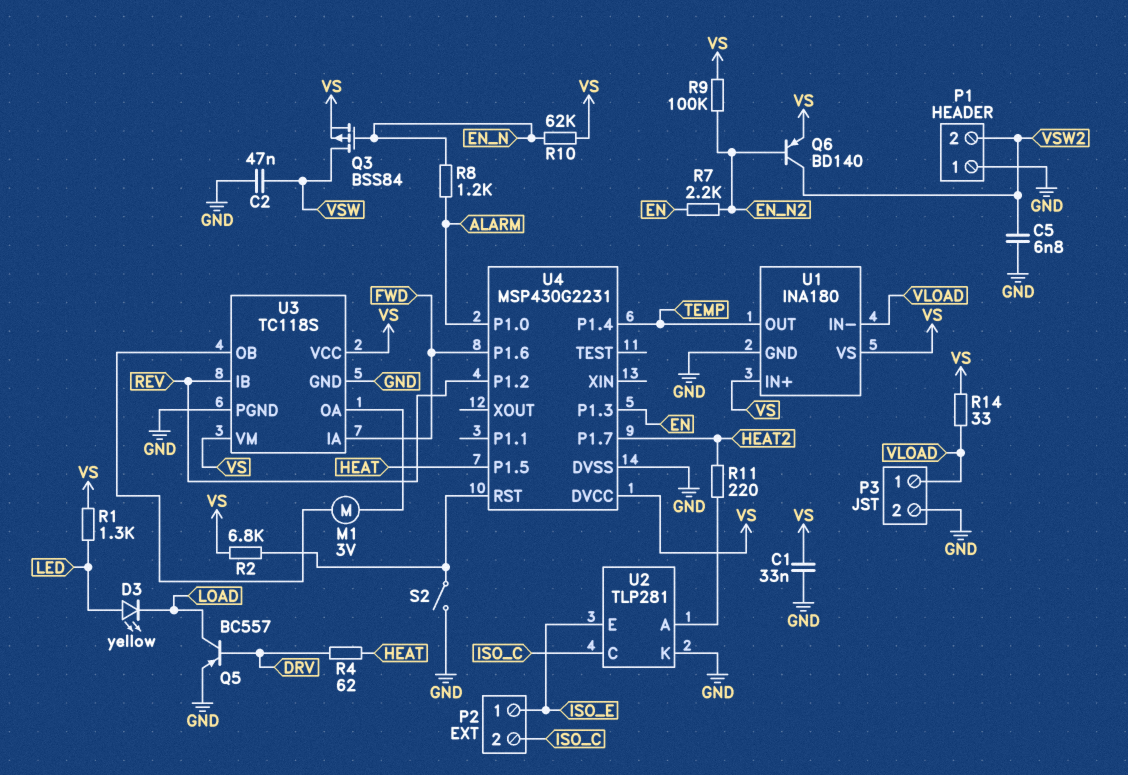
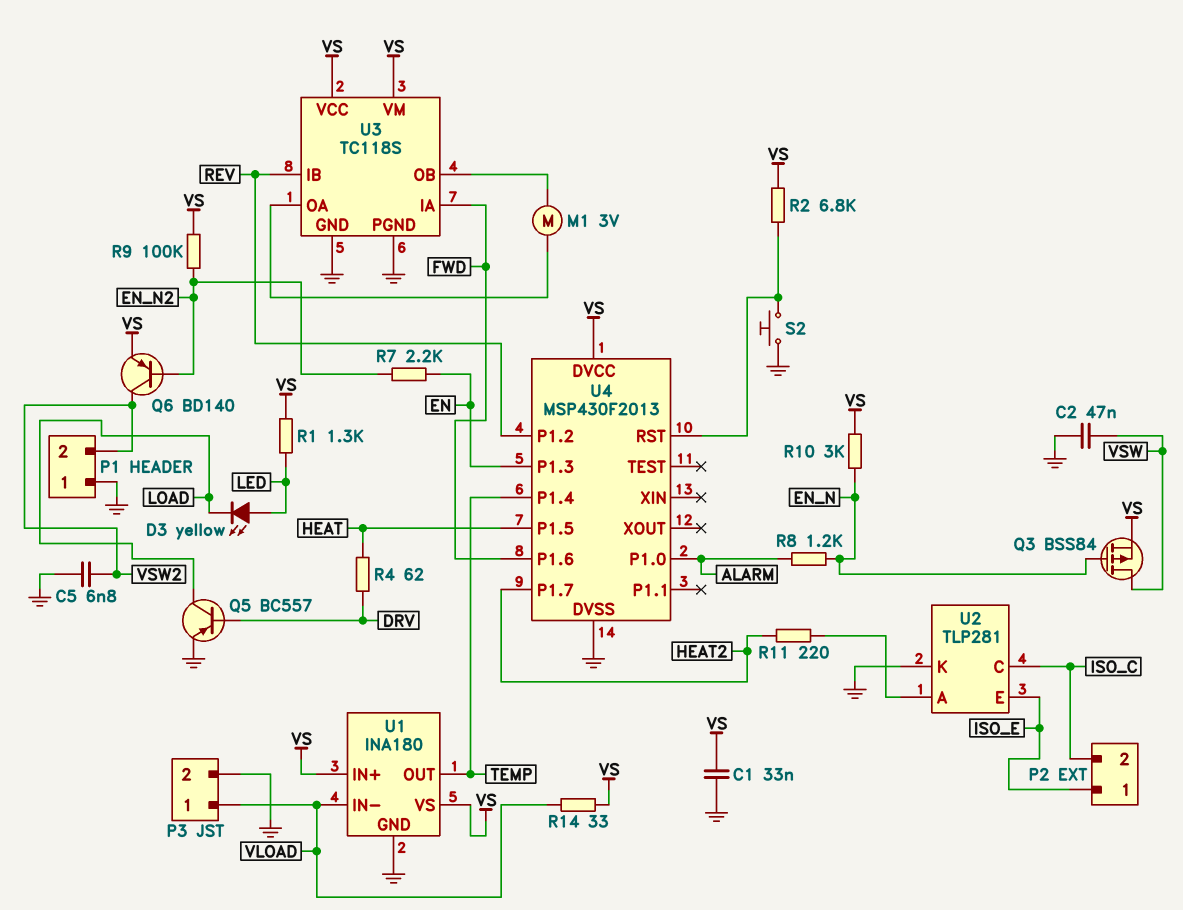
R10: 62k (EN_N, VS) -> 3k (EN_N, VS)
S2: switch (GND, U4/RST) -> button (GND, U4/RST)
U4: MSP430G2231 -> MSP430F2013

